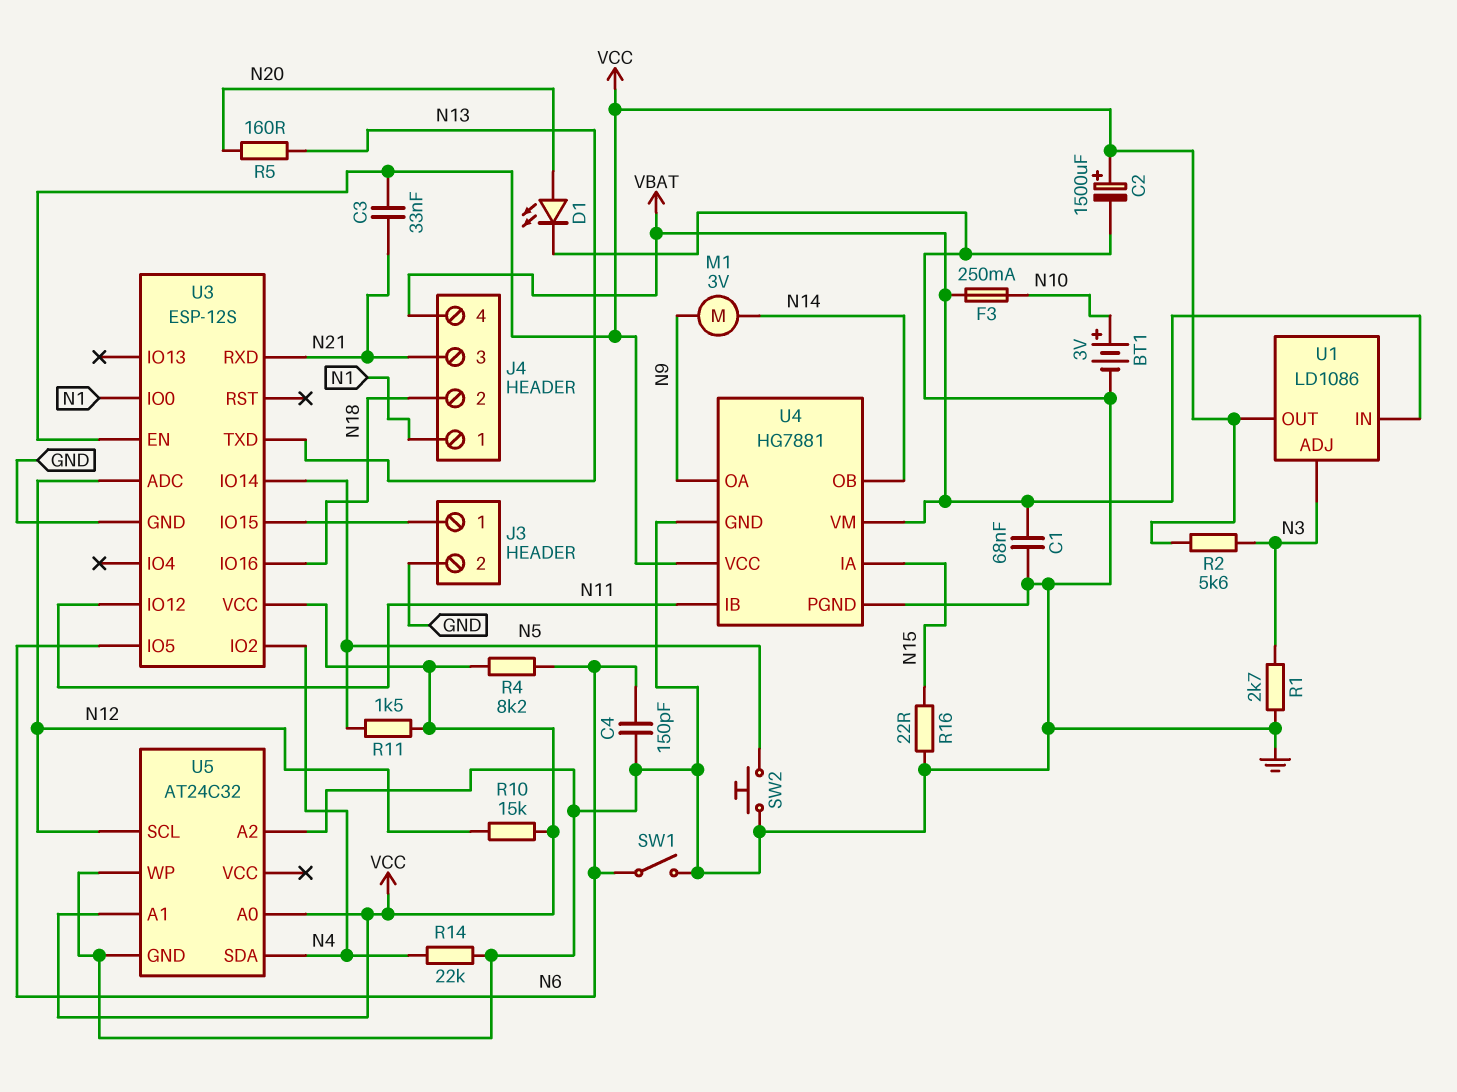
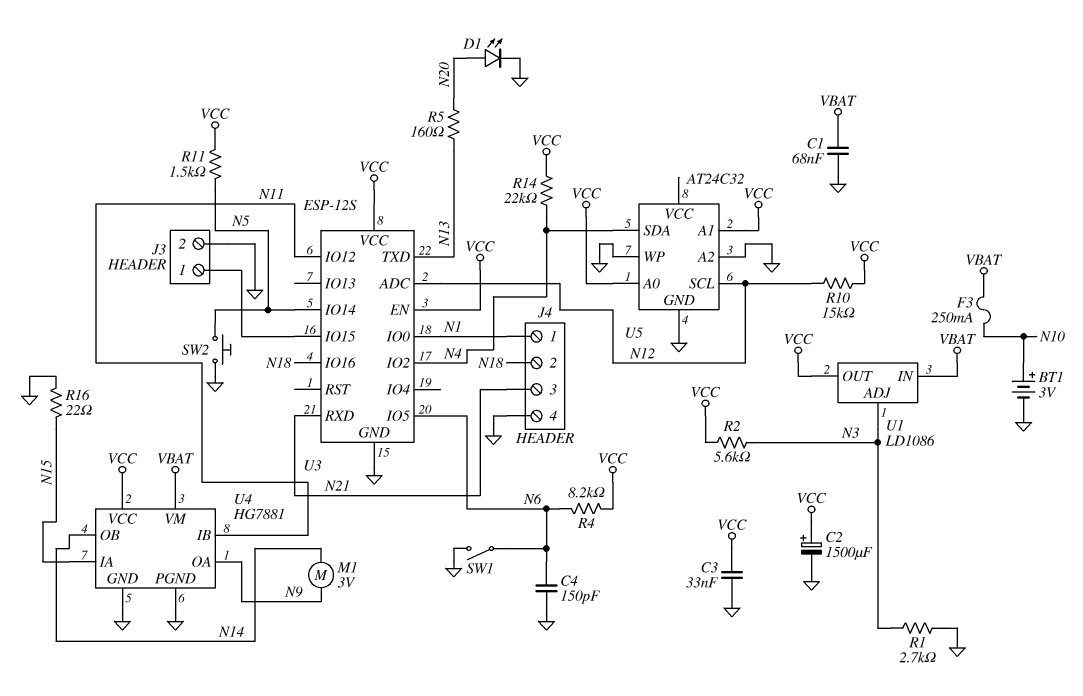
C3: 33nF (N21, VCC) -> 33nF (GND, VCC)
J4 pin 4: VBAT -> GND
R14: 22k (GND, N4) -> 22k (N4, VCC)

